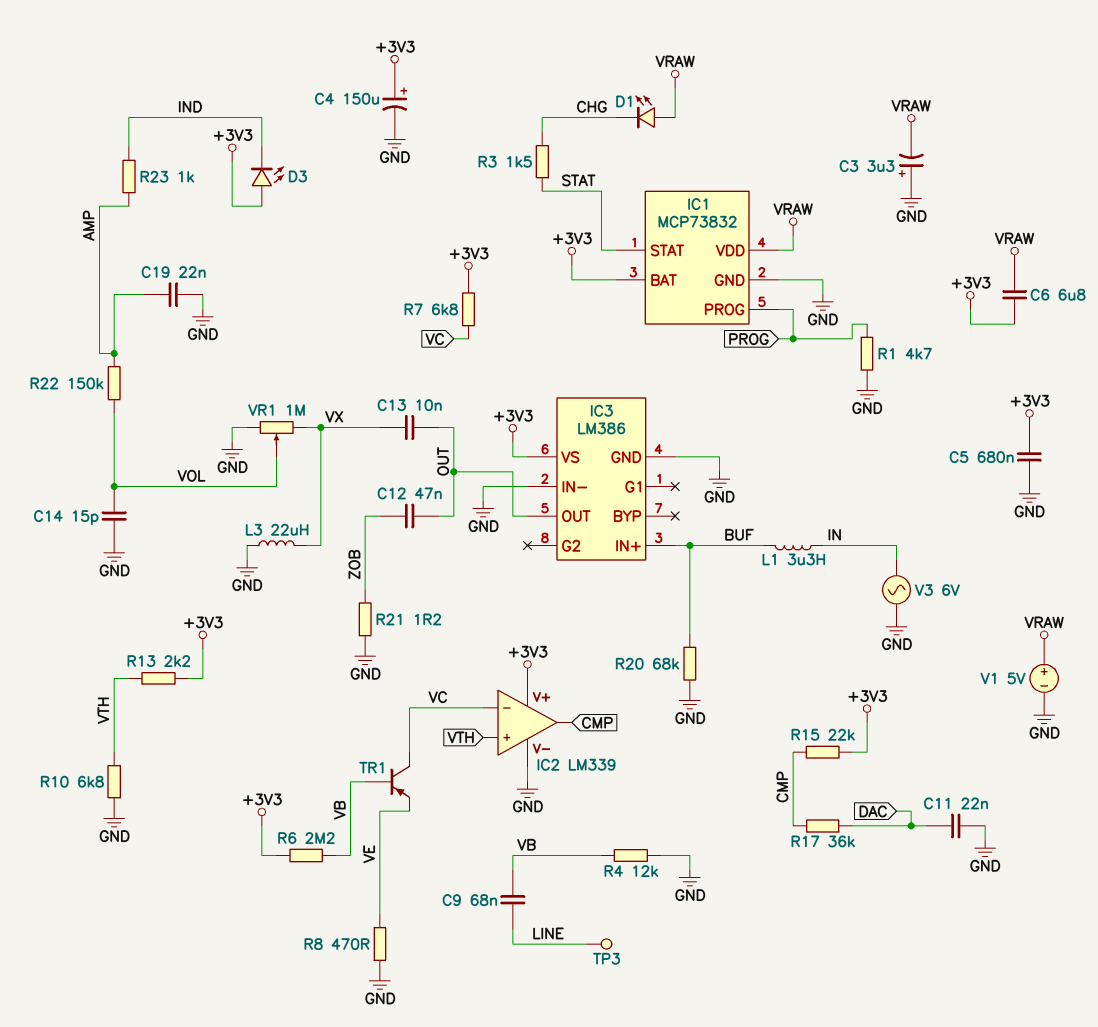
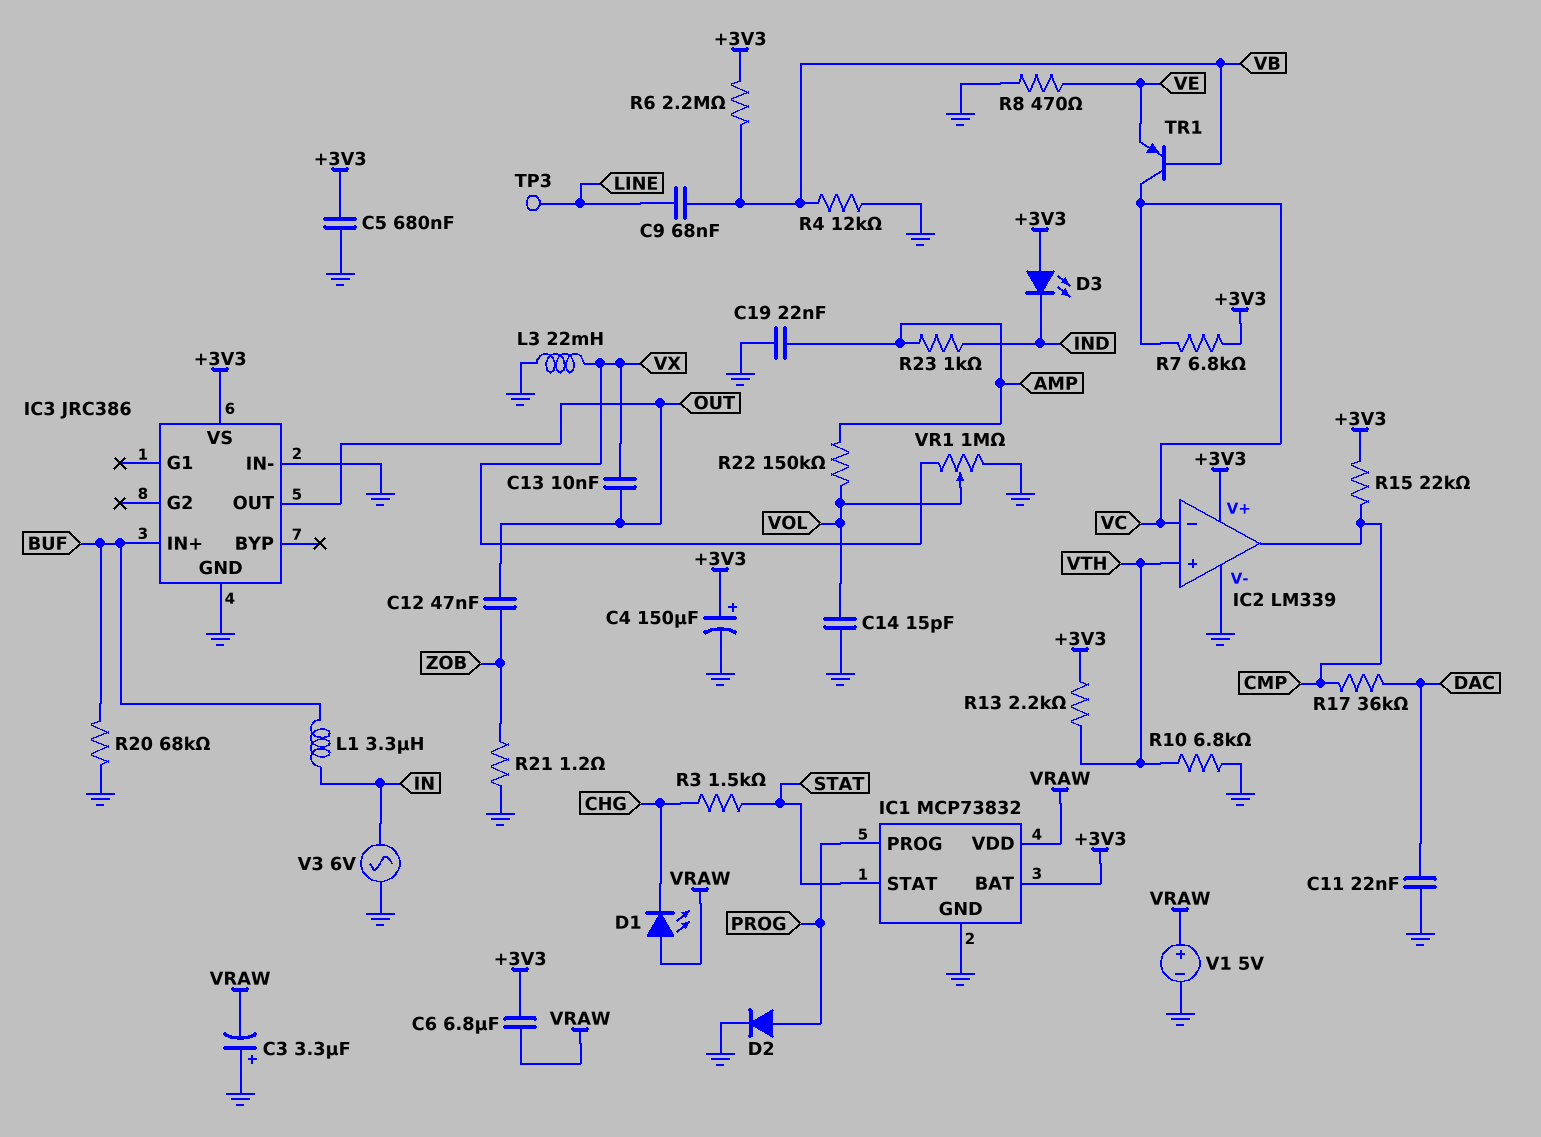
D2: none -> diode (A PROG, K GND)
IC3: LM386 -> JRC386
L3: 22uH (GND, VX) -> 22mH (GND, VX)
R1: 4.7k (GND, PROG) -> none

